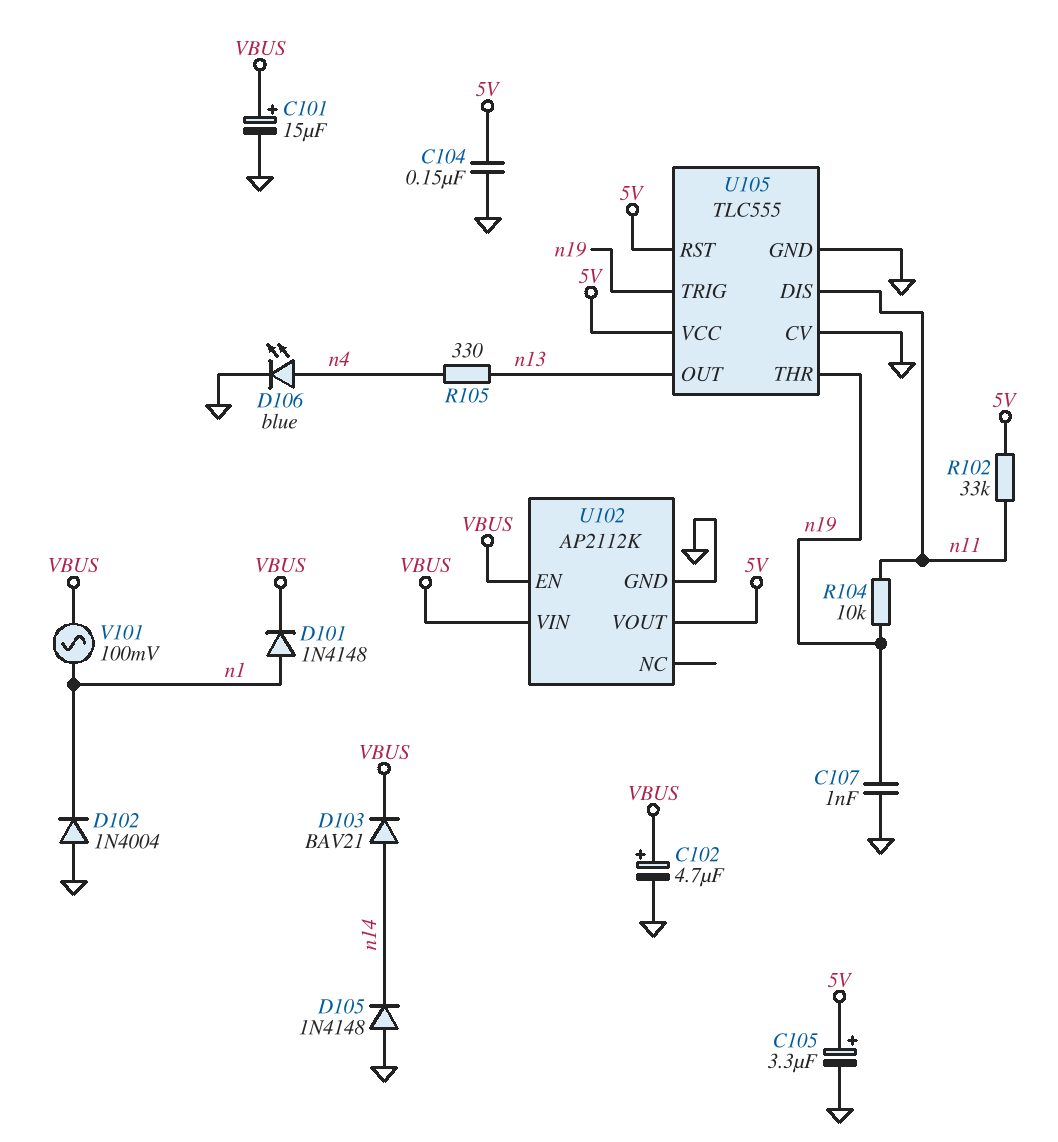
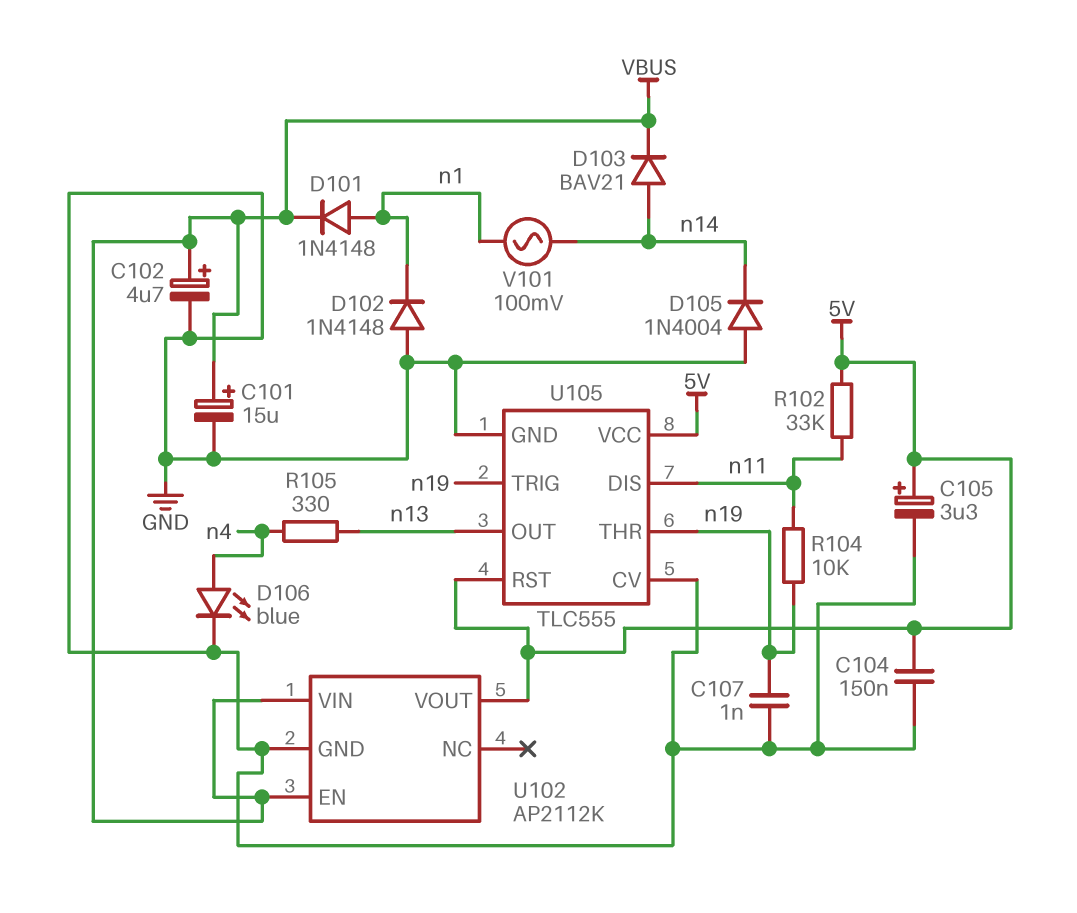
D102: diode 1N4004 (A GND, K n1) -> diode 1N4148 (A GND, K n1)
D105: diode 1N4148 (A GND, K n14) -> diode 1N4004 (A GND, K n14)
V101: AC 100mV (VBUS, n1) -> AC 100mV (n1, n14)

